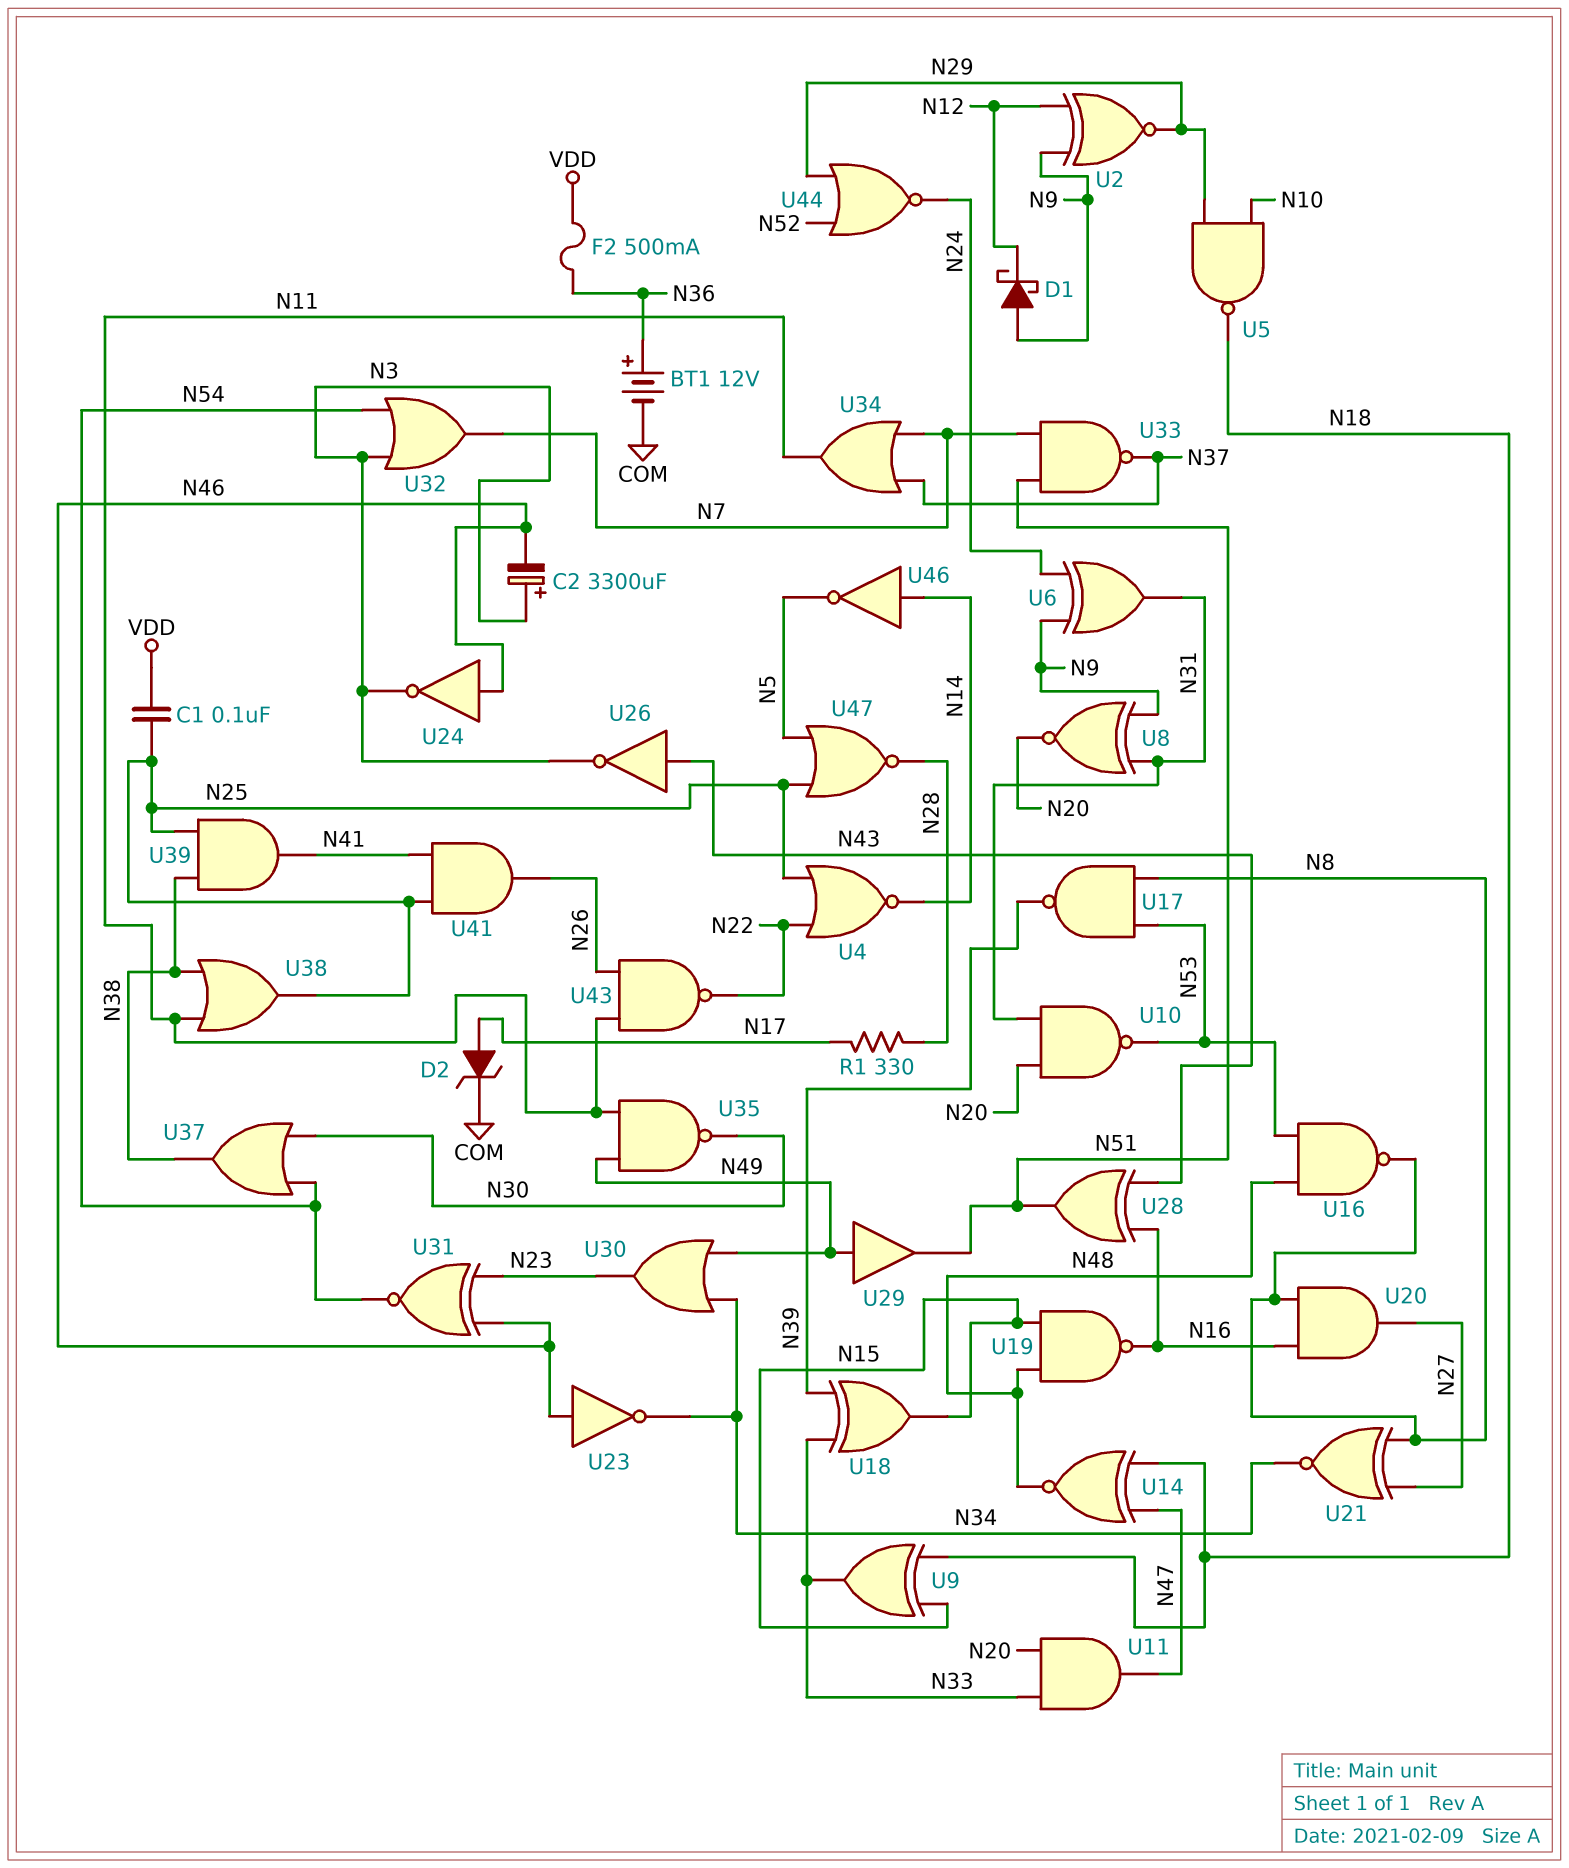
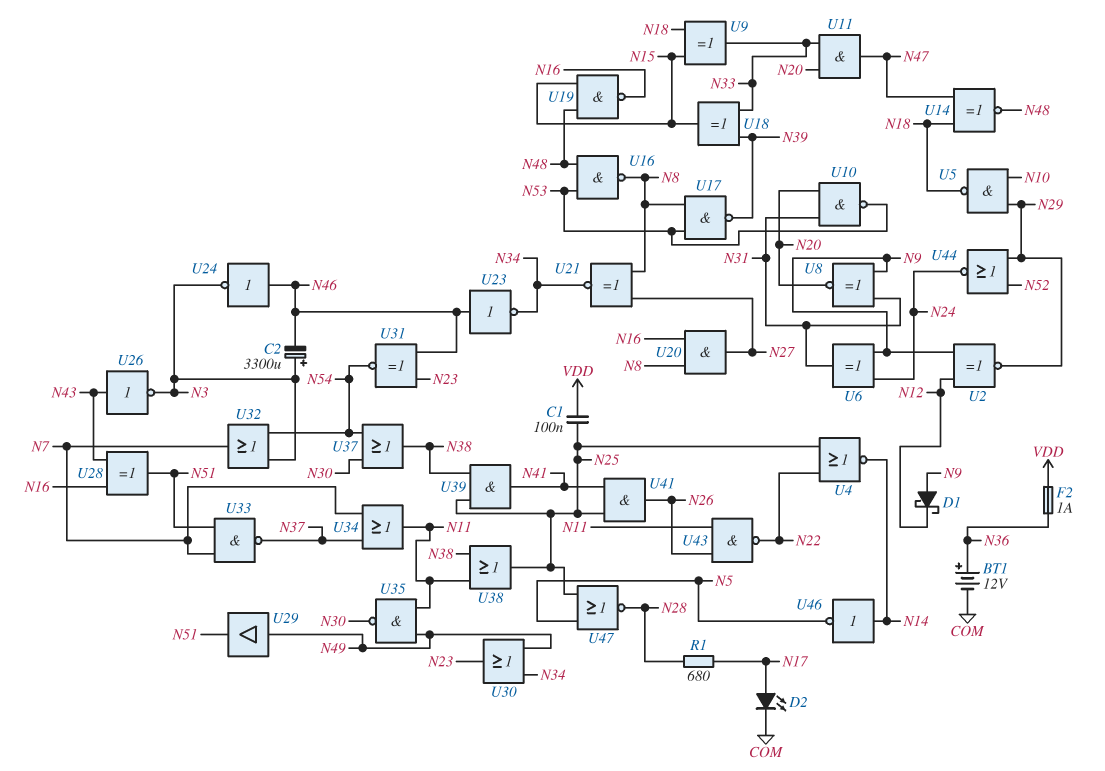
D2: zener (A N17, K COM) -> LED (A N17, K COM)
F2: 500mA (N36, VDD) -> 1A (N36, VDD)
R1: 330 (N17, N28) -> 680 (N17, N28)

